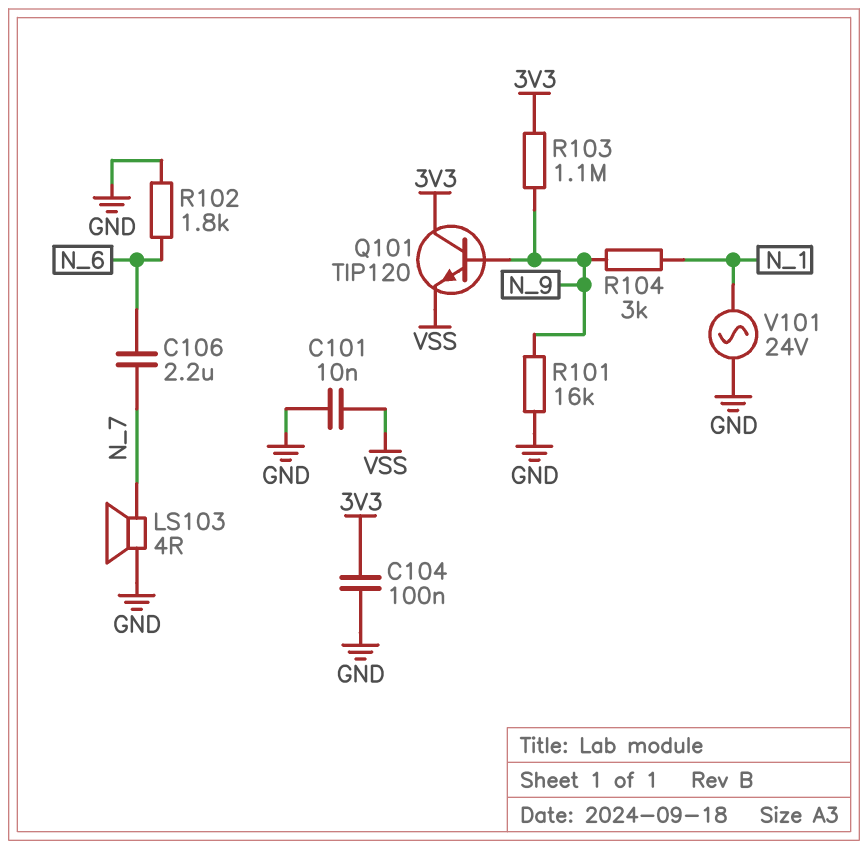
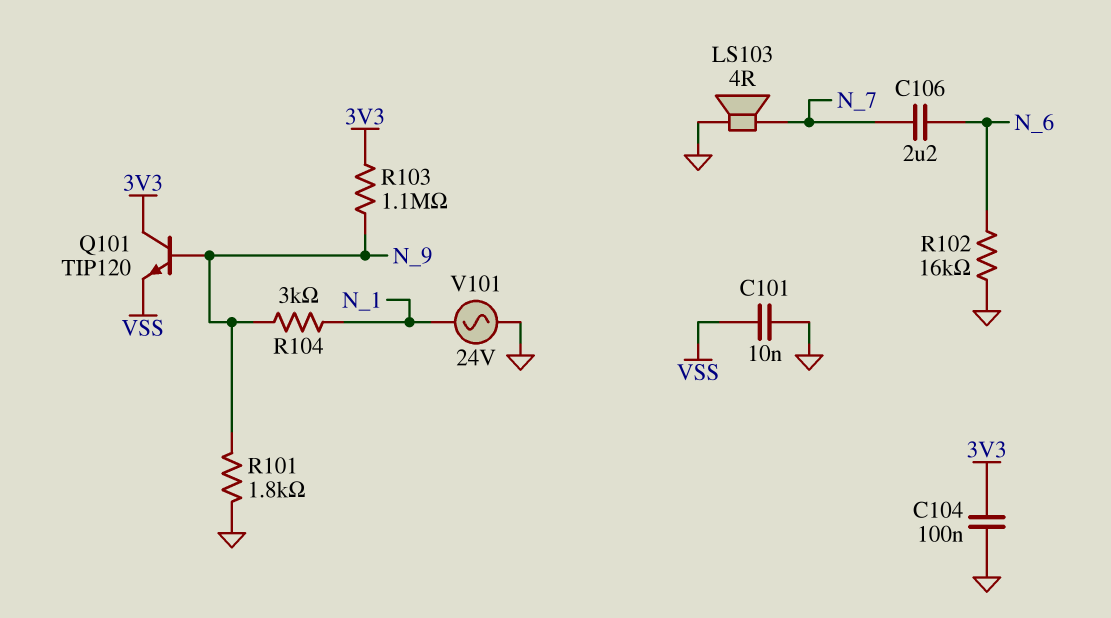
R101: 16k (GND, N_9) -> 1.8k (GND, N_9)
R102: 1.8k (GND, N_6) -> 16k (GND, N_6)

